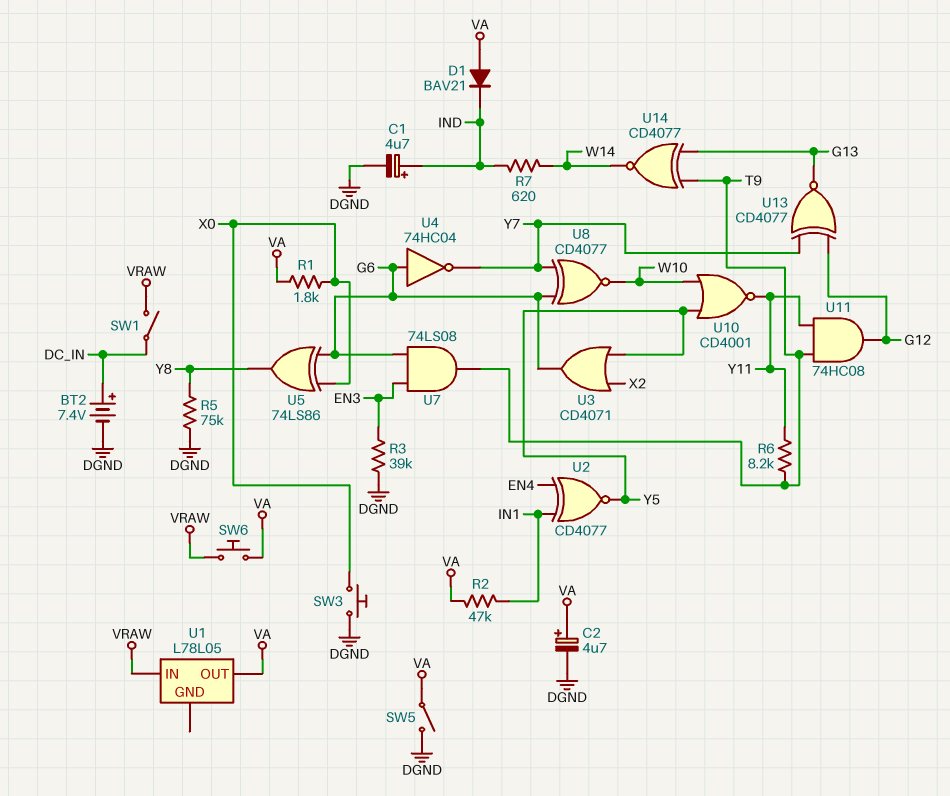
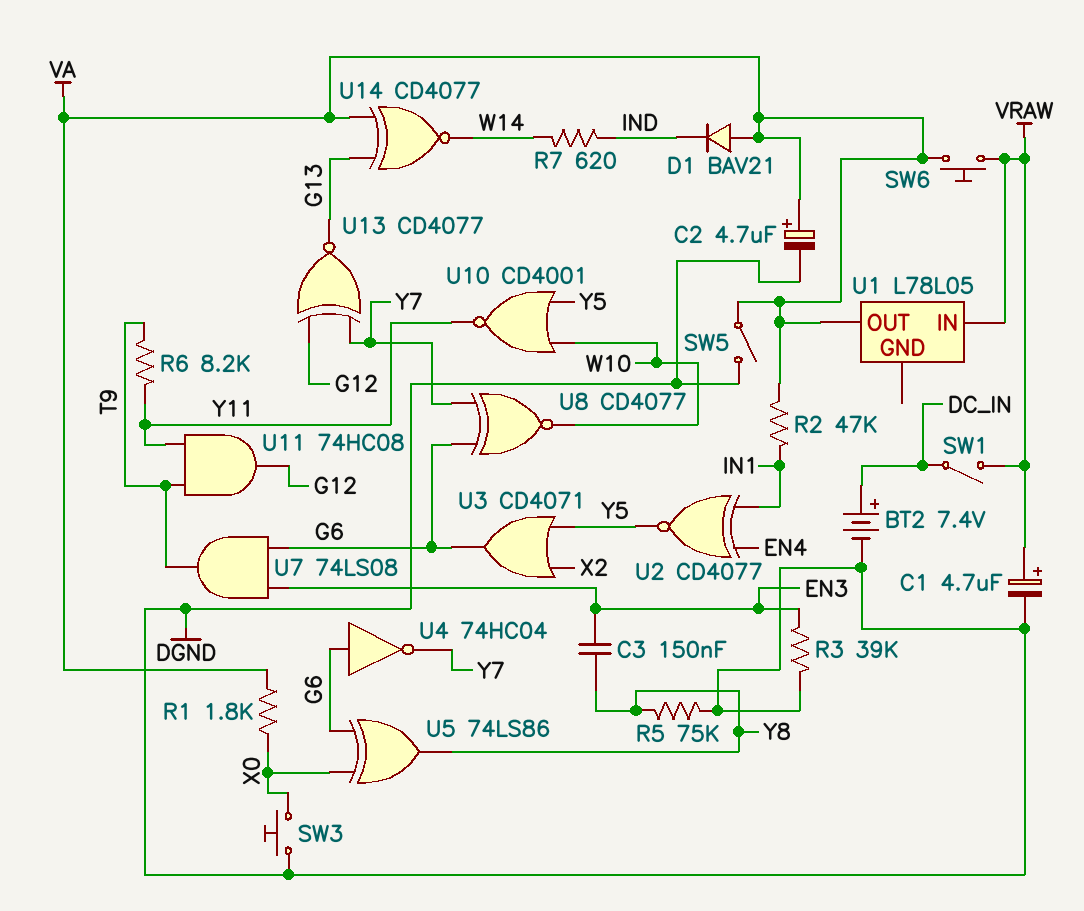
C1: 4.7uF (plus IND, minus DGND) -> 4.7uF (plus VRAW, minus DGND)
C3: none -> 150nF (EN3, Y8)
U14: XNOR CD4077 (in G13, in T9, out W14) -> XNOR CD4077 (in G13, in VA, out W14)

